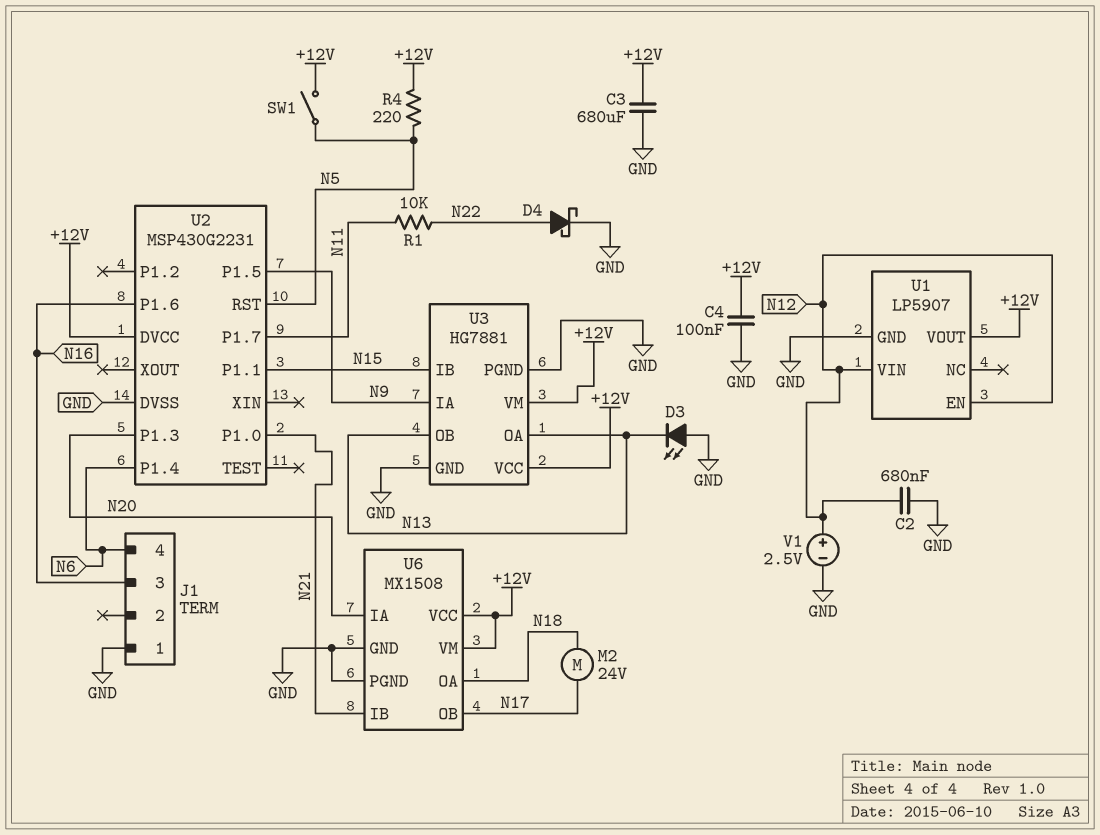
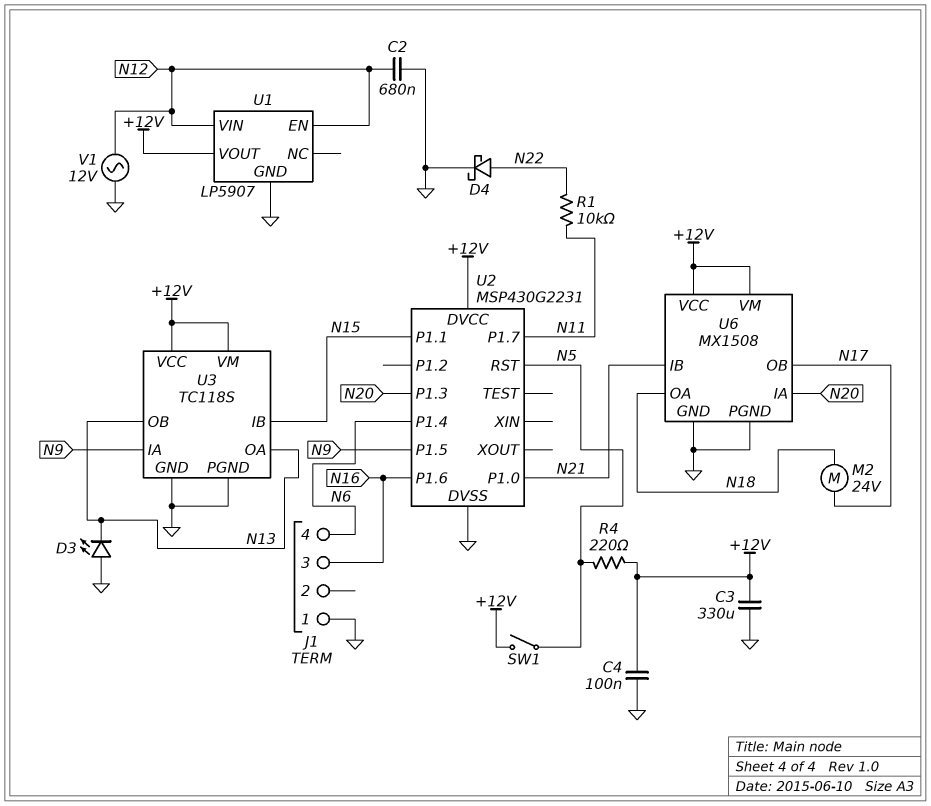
C3: 680uF (+12V, GND) -> 330uF (+12V, GND)
U3: HG7881 -> TC118S
V1: 2.5V (plus N12, minus GND) -> AC 12V (GND, N12)

